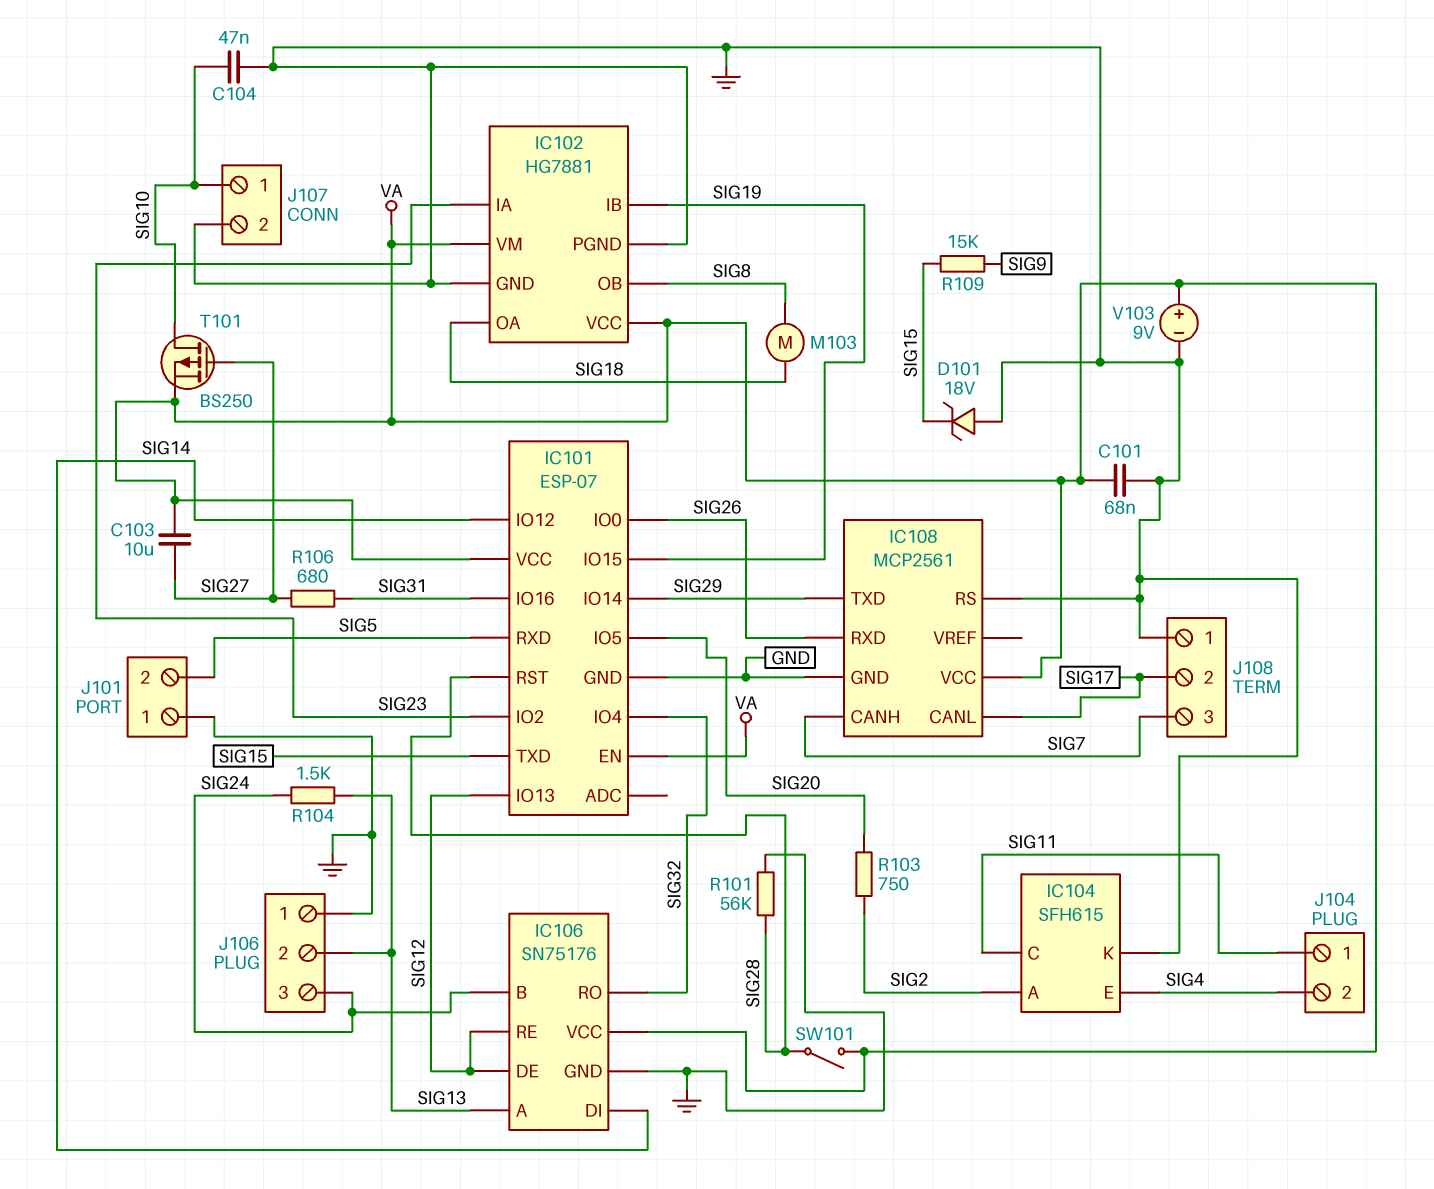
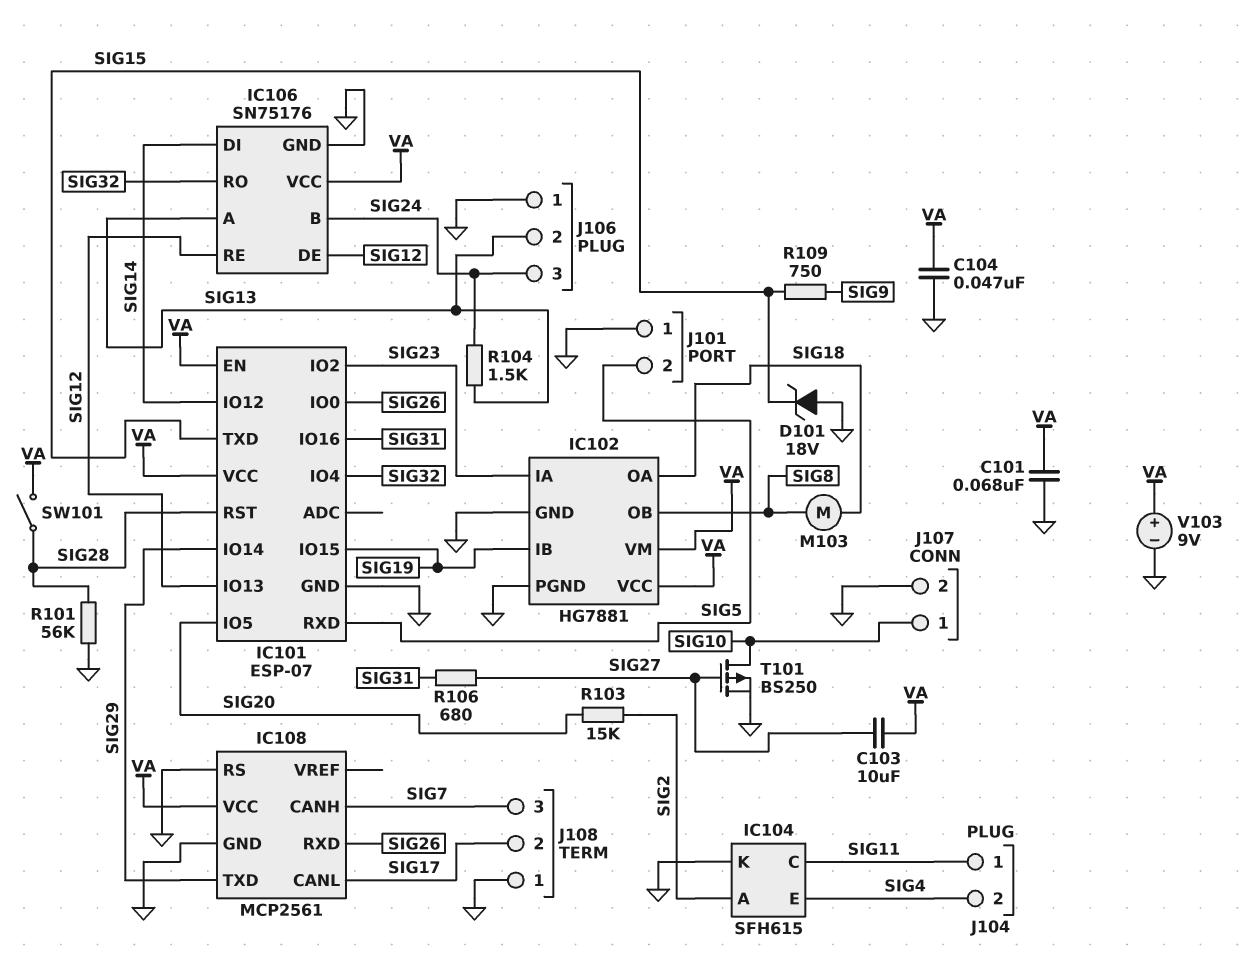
C104: 47nF (GND, SIG10) -> 47nF (GND, VA)
R103: 750 (SIG2, SIG20) -> 15k (SIG2, SIG20)
R109: 15k (SIG9, SIG15) -> 750 (SIG9, SIG15)
T101: PMOS BS250 (G SIG27, D SIG10, S VA) -> PMOS BS250 (G SIG27, D SIG10, S GND)

